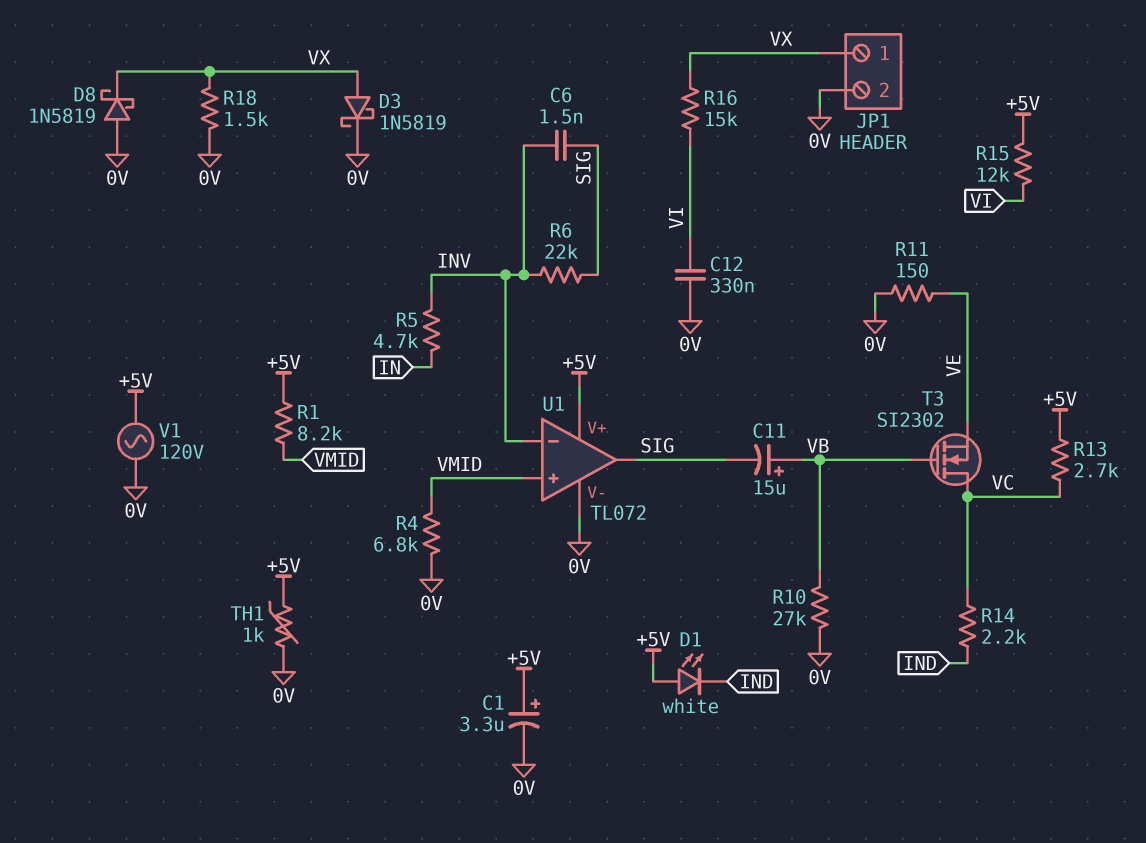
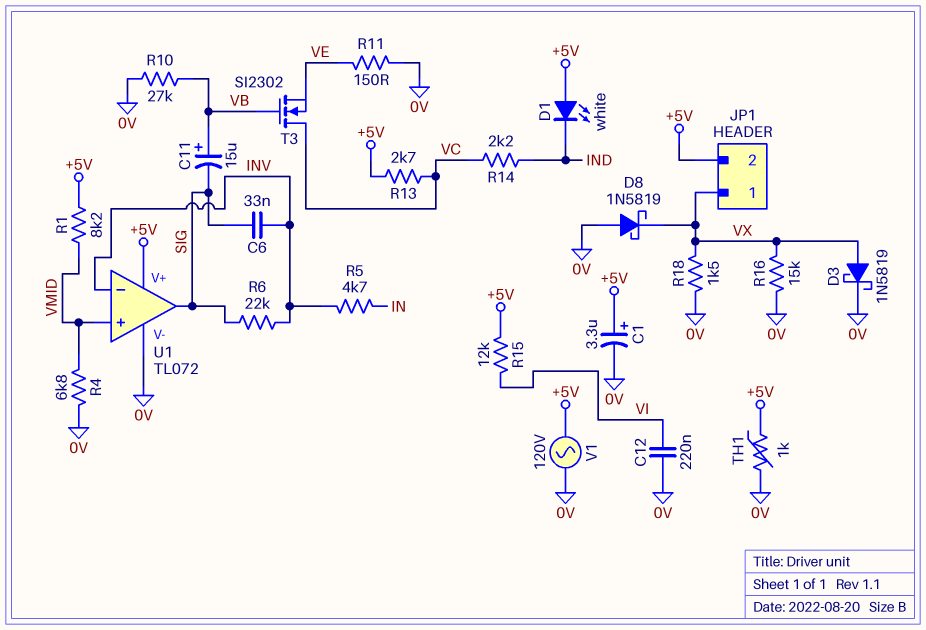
C6: 1.5nF (INV, SIG) -> 33nF (INV, SIG)
C12: 330nF (0V, VI) -> 220nF (0V, VI)
JP1 pin 2: 0V -> +5V
R16: 15k (VI, VX) -> 15k (0V, VX)

